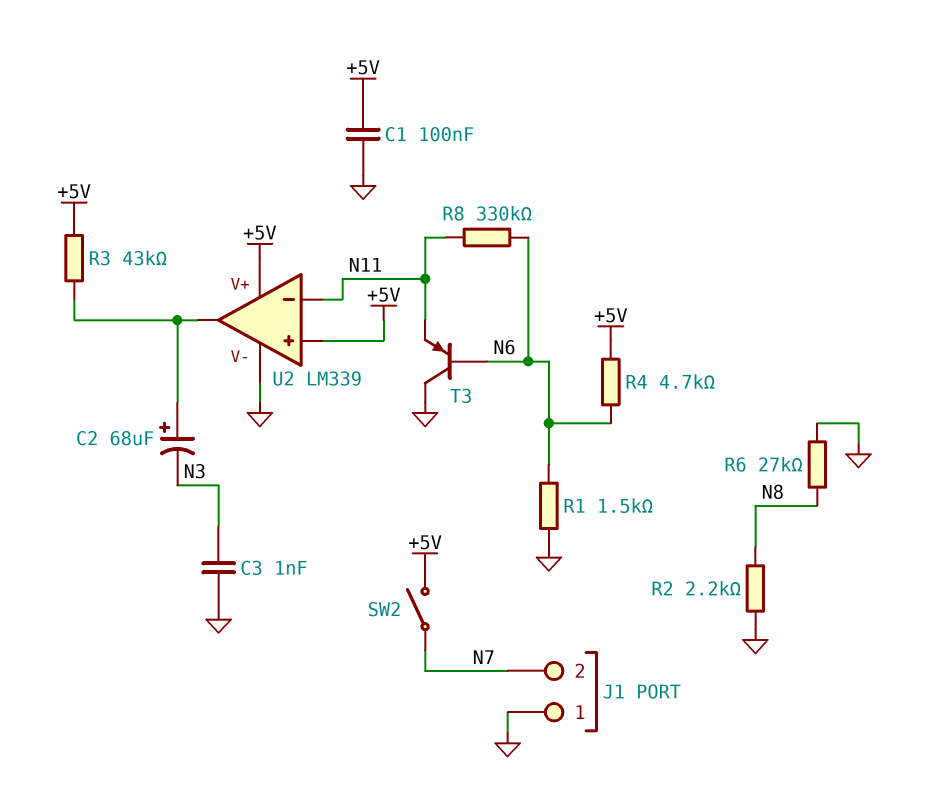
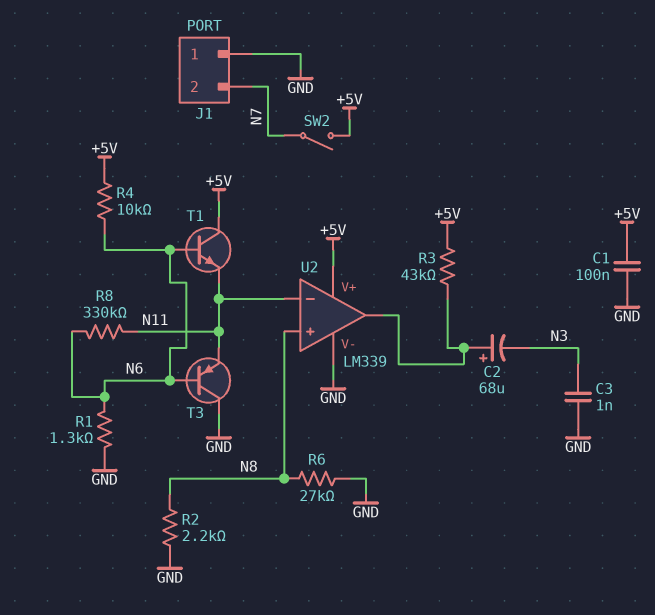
R1: 1.5k (GND, N6) -> 1.3k (GND, N6)
R4: 4.7k (+5V, N6) -> 10k (+5V, N6)
T1: none -> NPN (B N6, C +5V, E N11)
U2 pin in+: +5V -> N8

